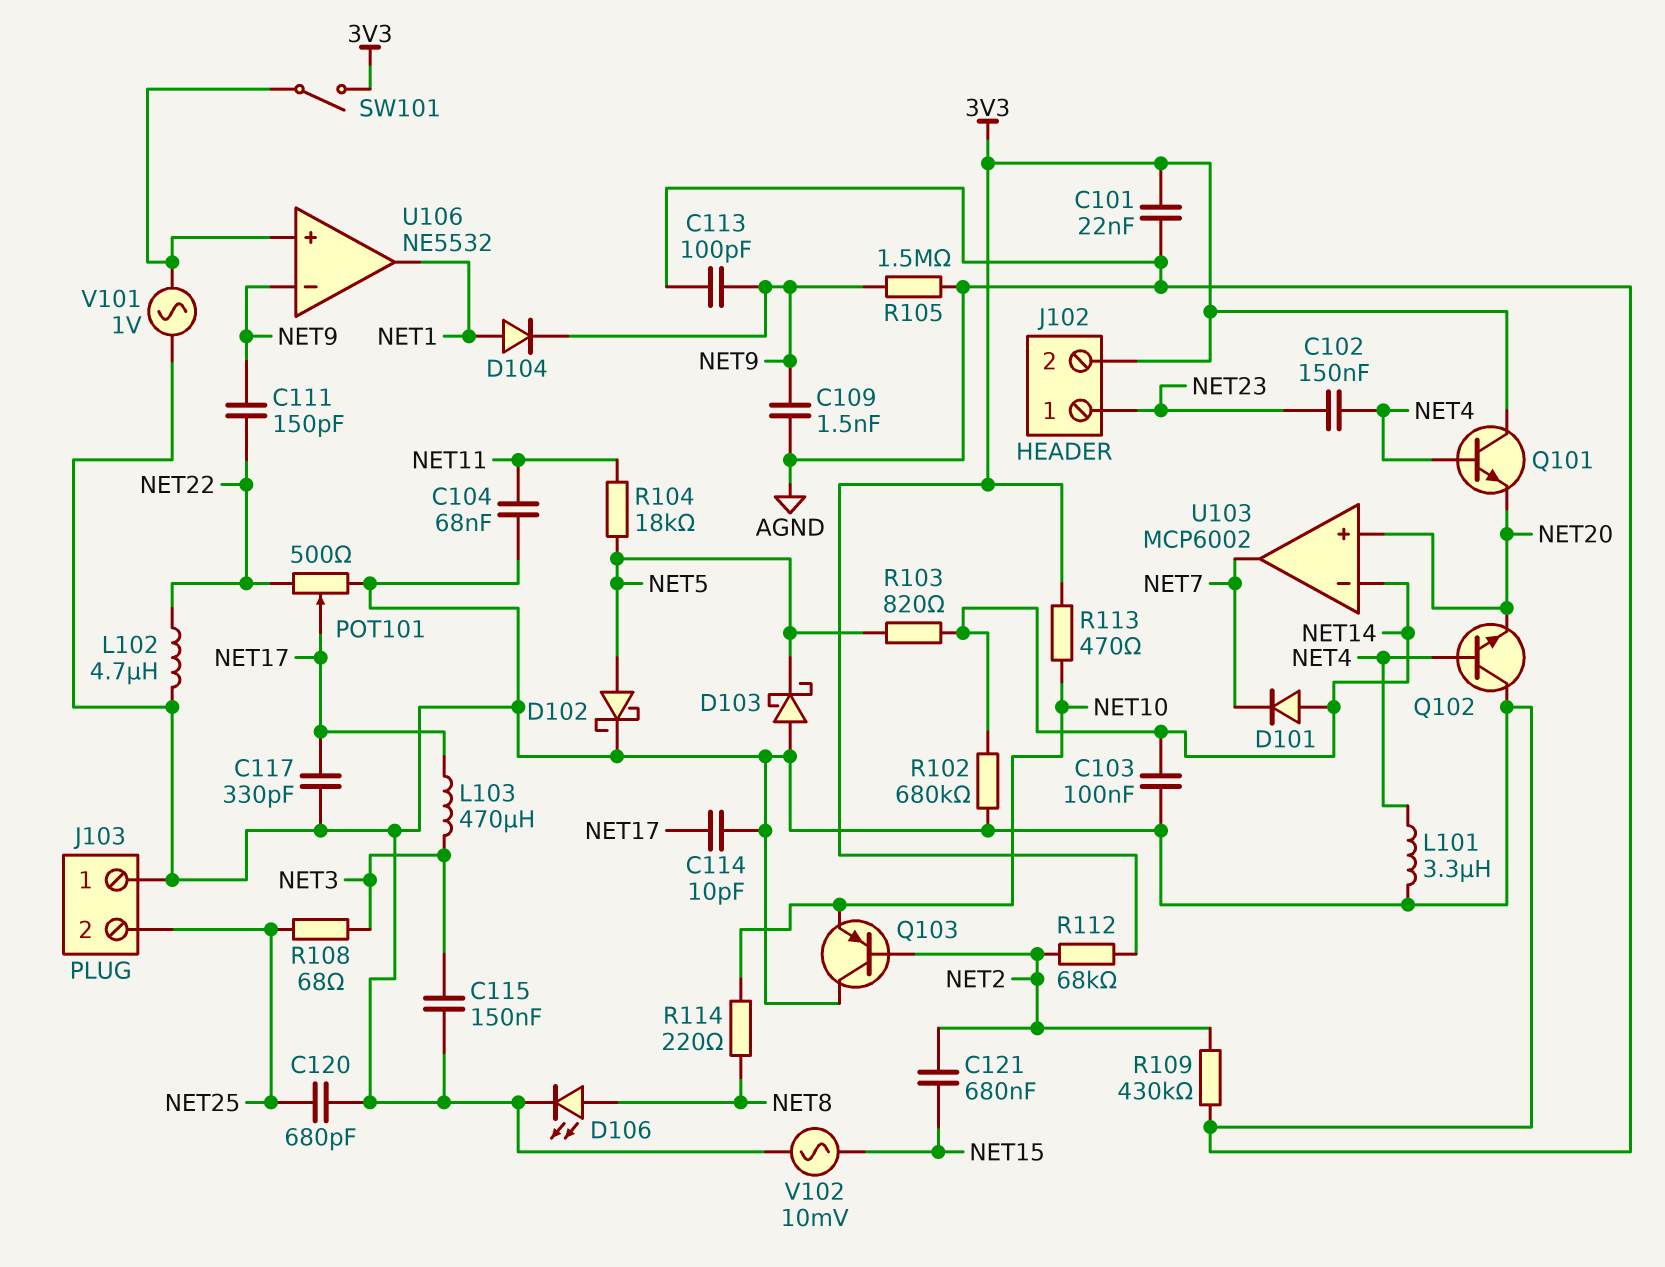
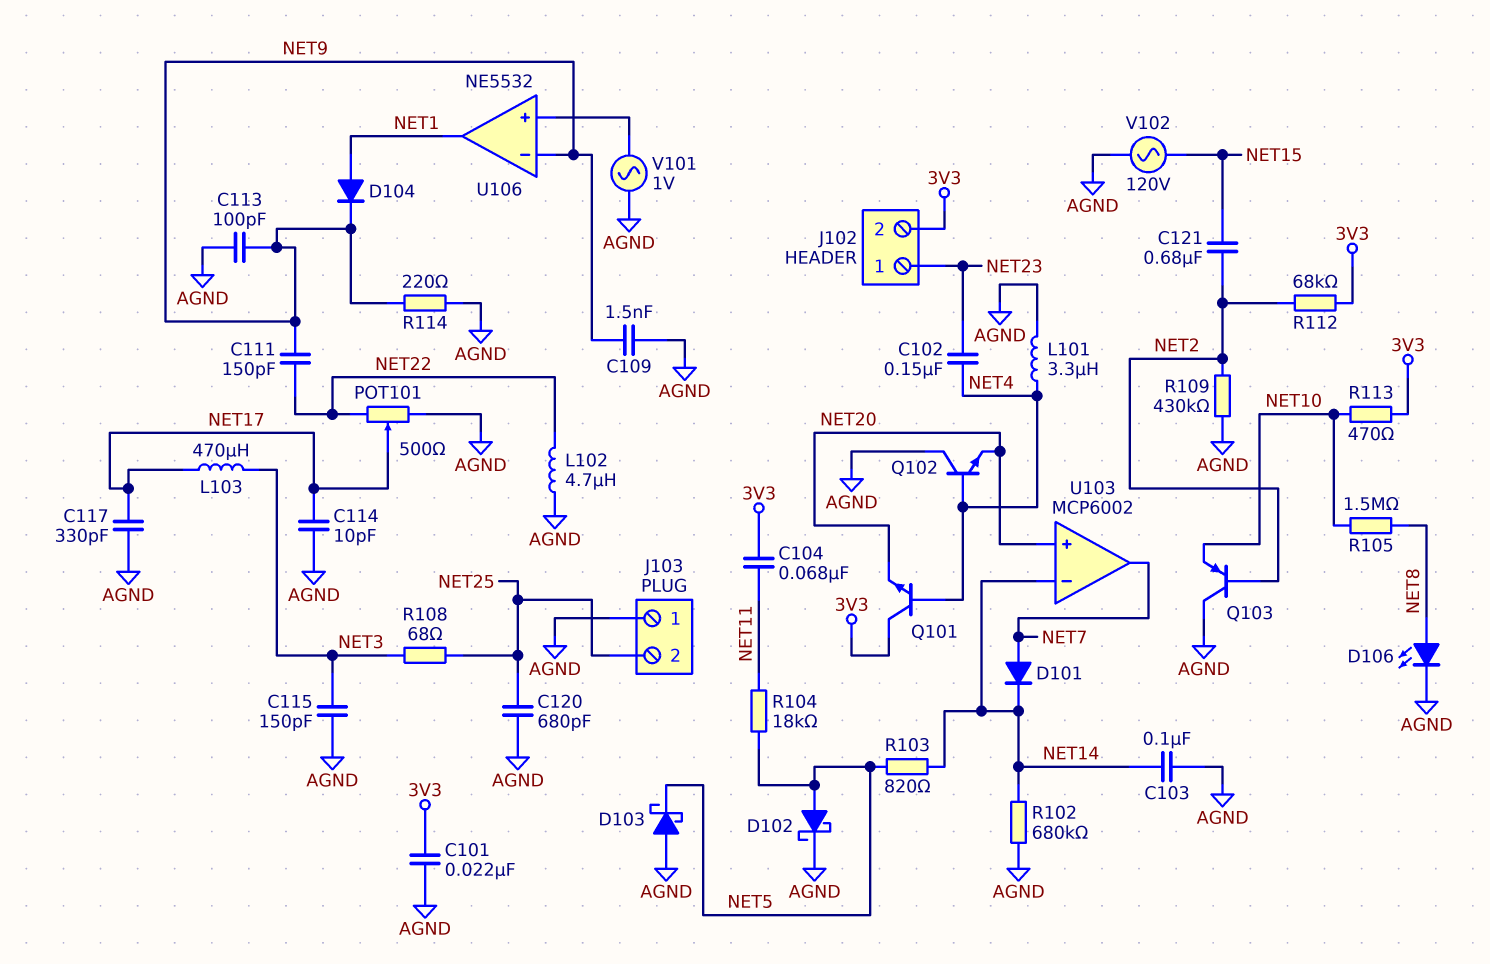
C104: 68nF (AGND, NET11) -> 68nF (3V3, NET11)
C115: 150nF (AGND, NET3) -> 150pF (AGND, NET3)
D101: diode (A NET14, K NET7) -> diode (A NET7, K NET14)
R105: 1.5M (AGND, NET9) -> 1.5M (NET8, NET10)
R114: 220 (NET8, NET10) -> 220 (AGND, NET9)
SW101: switch (3V3, U106/in+) -> none
V102: AC 10mV (AGND, NET15) -> AC 120V (AGND, NET15)

